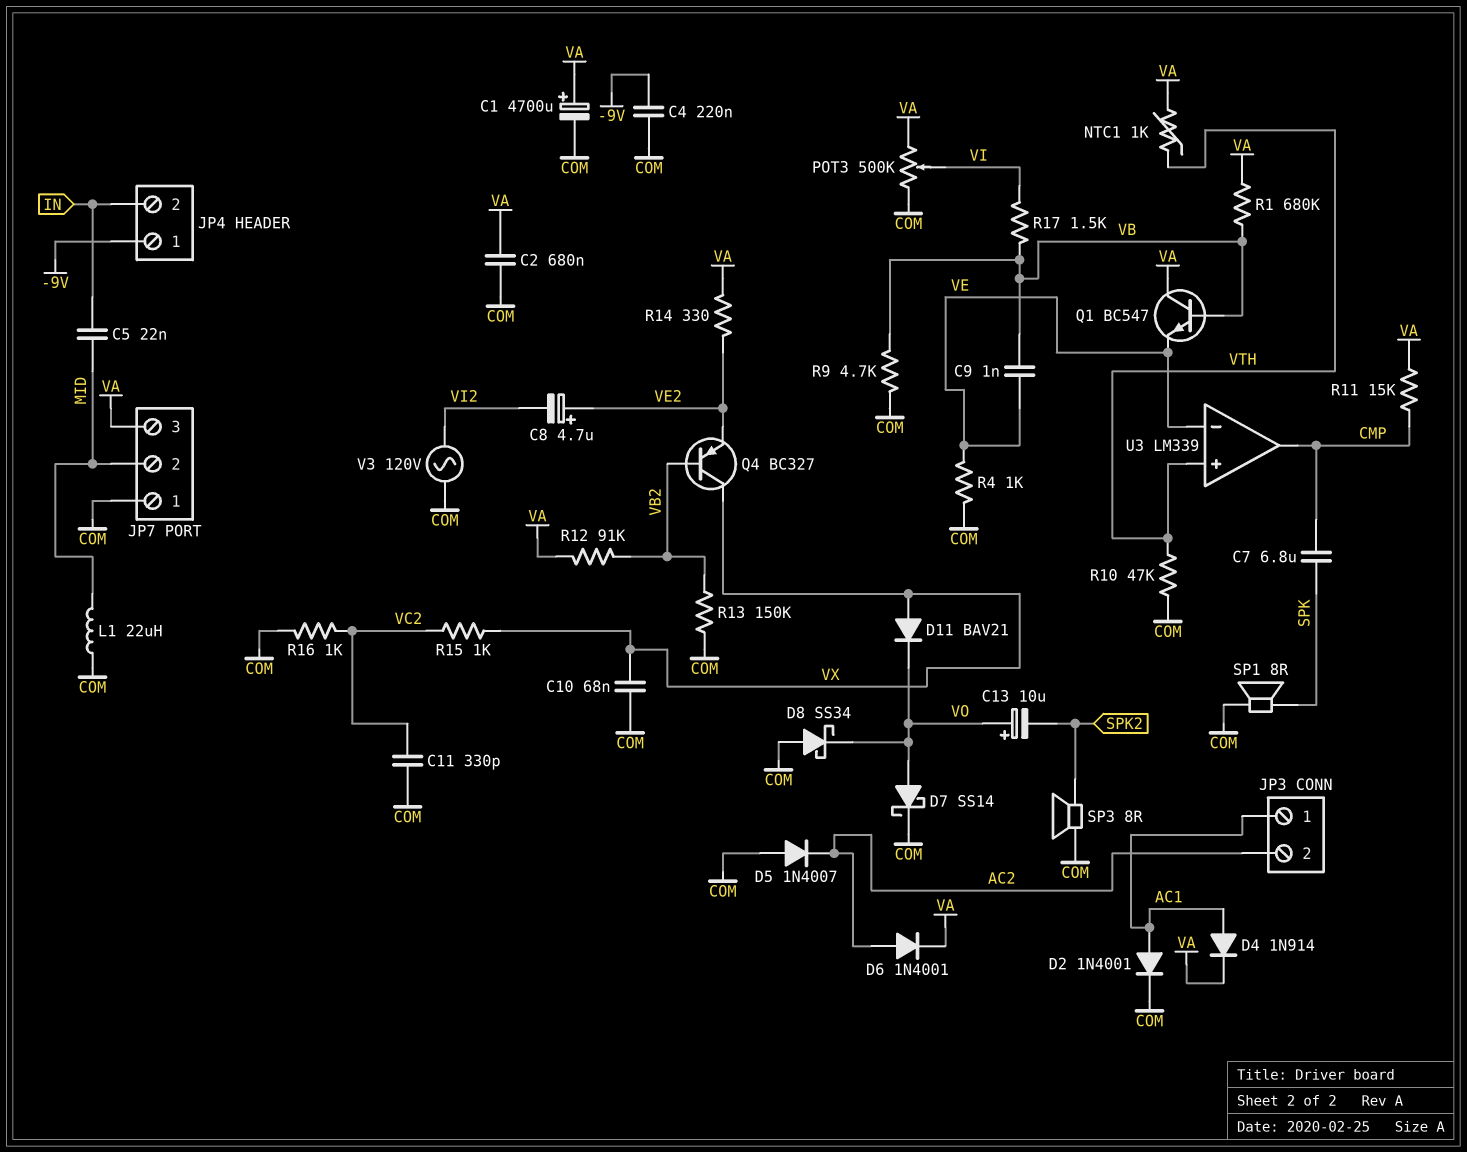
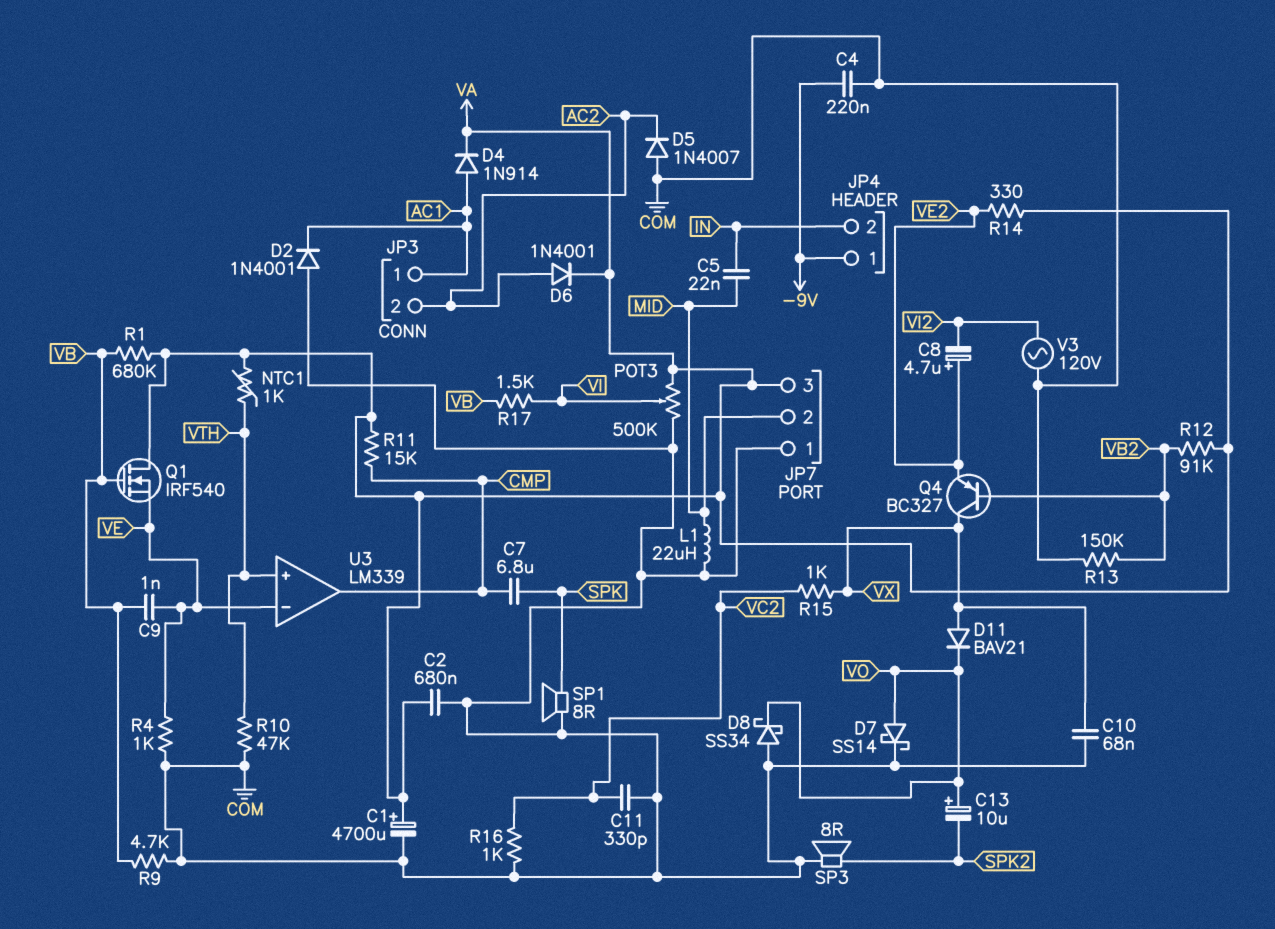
D2: diode 1N4001 (A AC1, K COM) -> diode 1N4001 (A COM, K AC1)
Q1: NPN BC547 (B VB, C VA, E VE) -> NMOS IRF540 (G VB, D VA, S VE)

